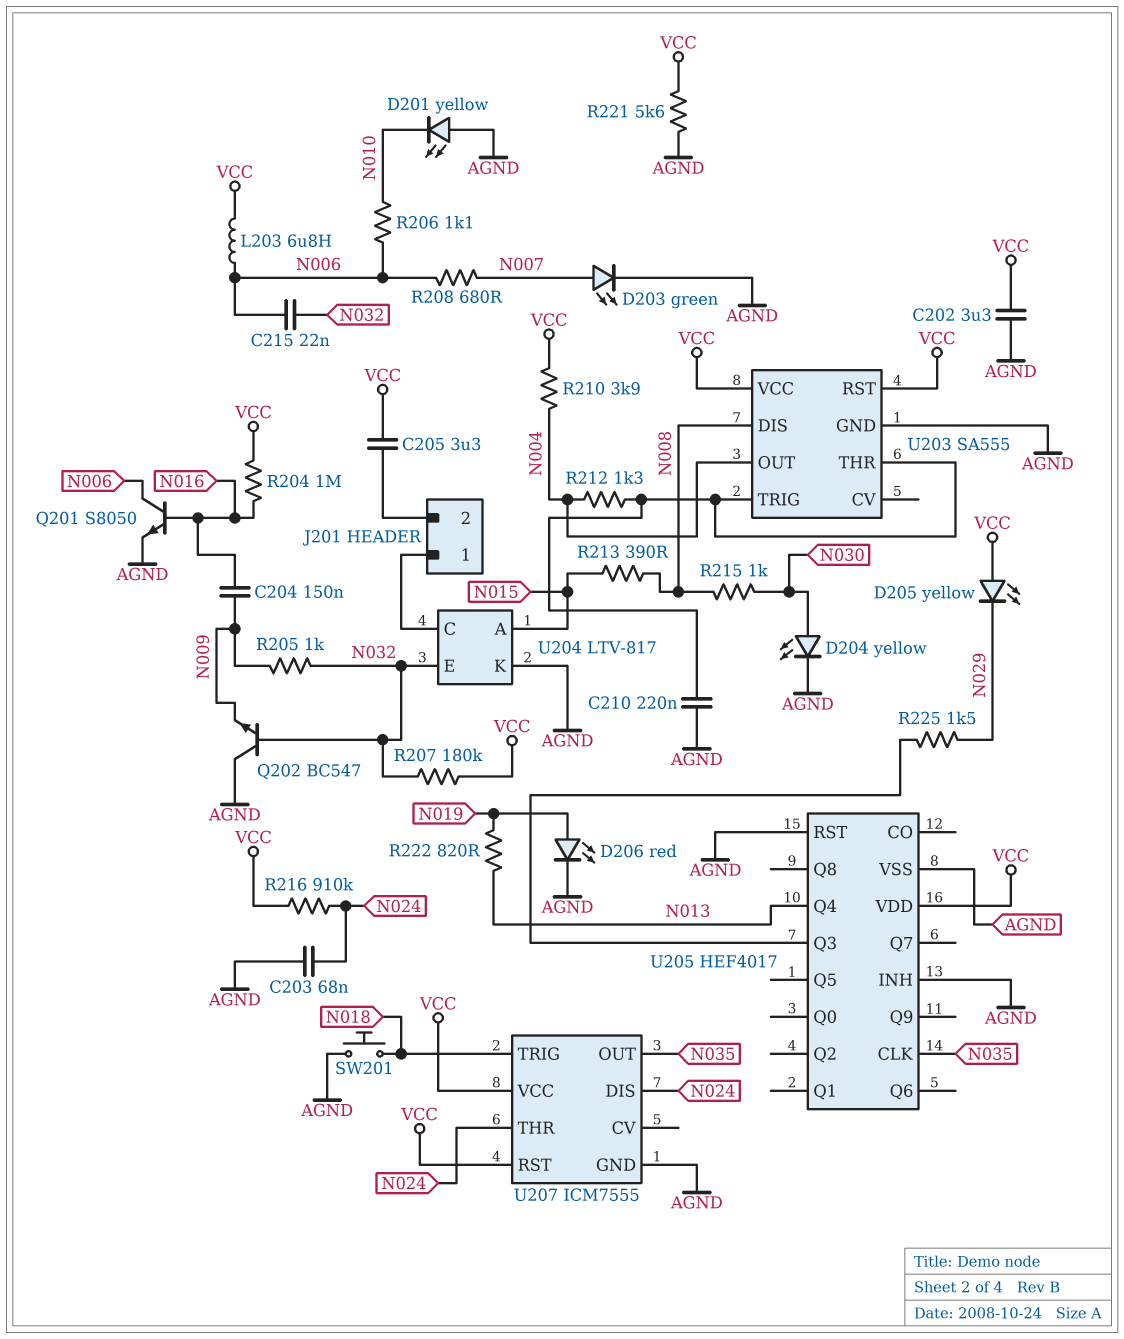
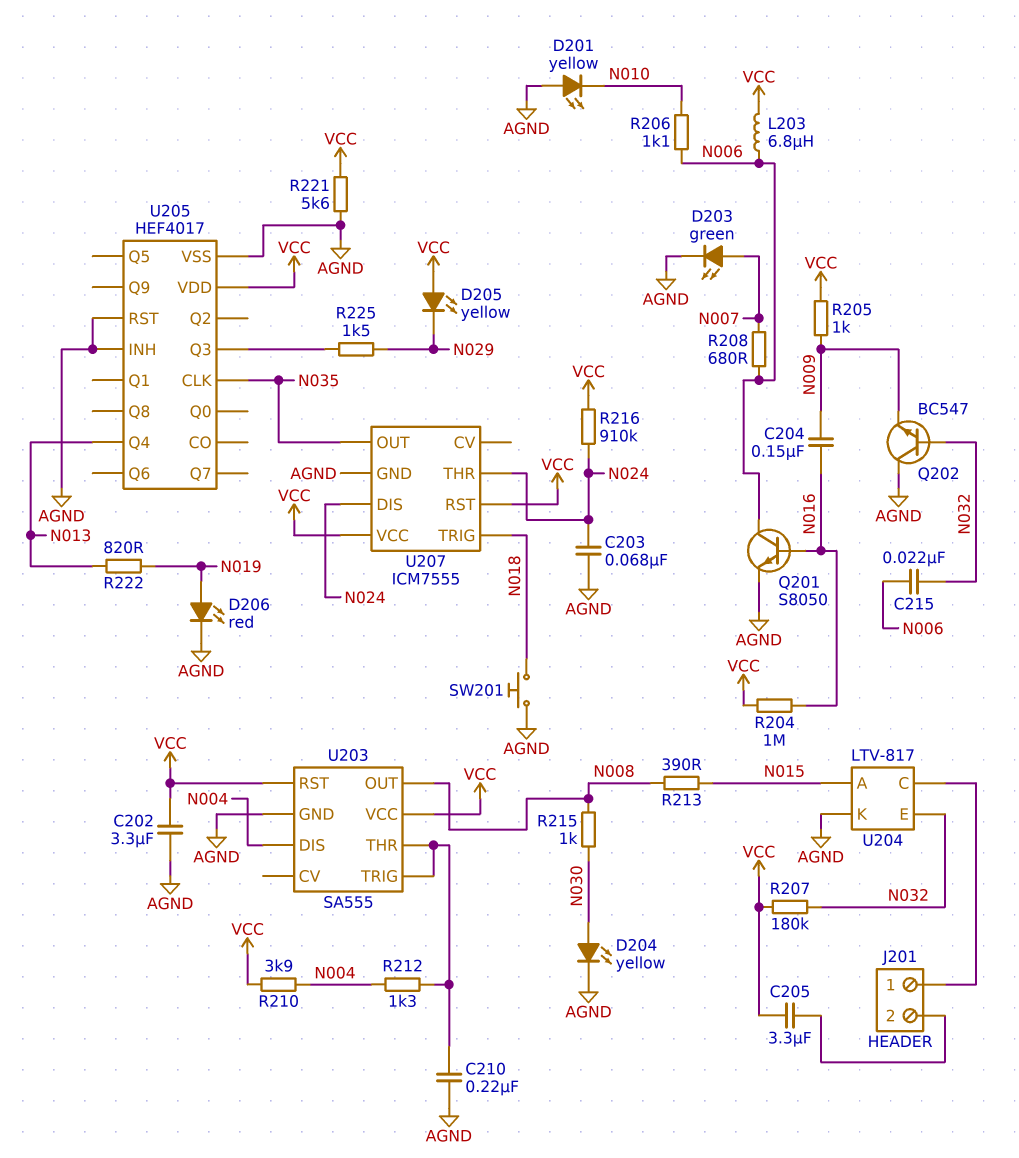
R205: 1k (N009, N032) -> 1k (N009, VCC)
U203 pin DIS: N008 -> N004
U203 pin OUT: N004 -> N008

